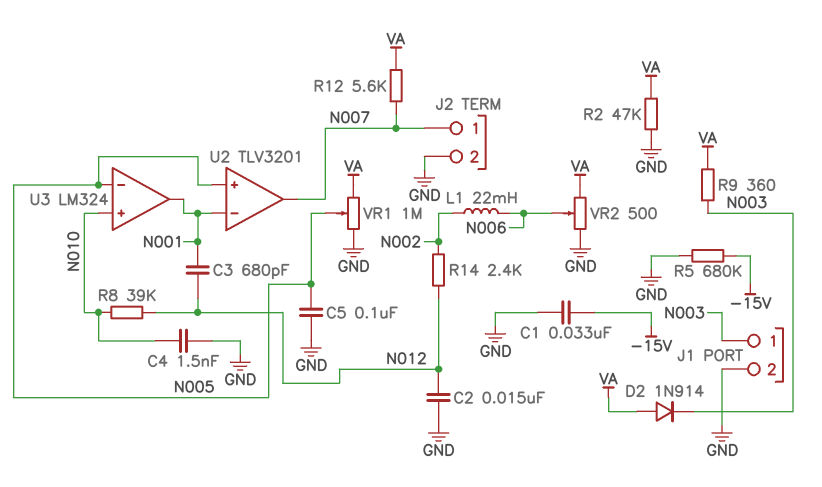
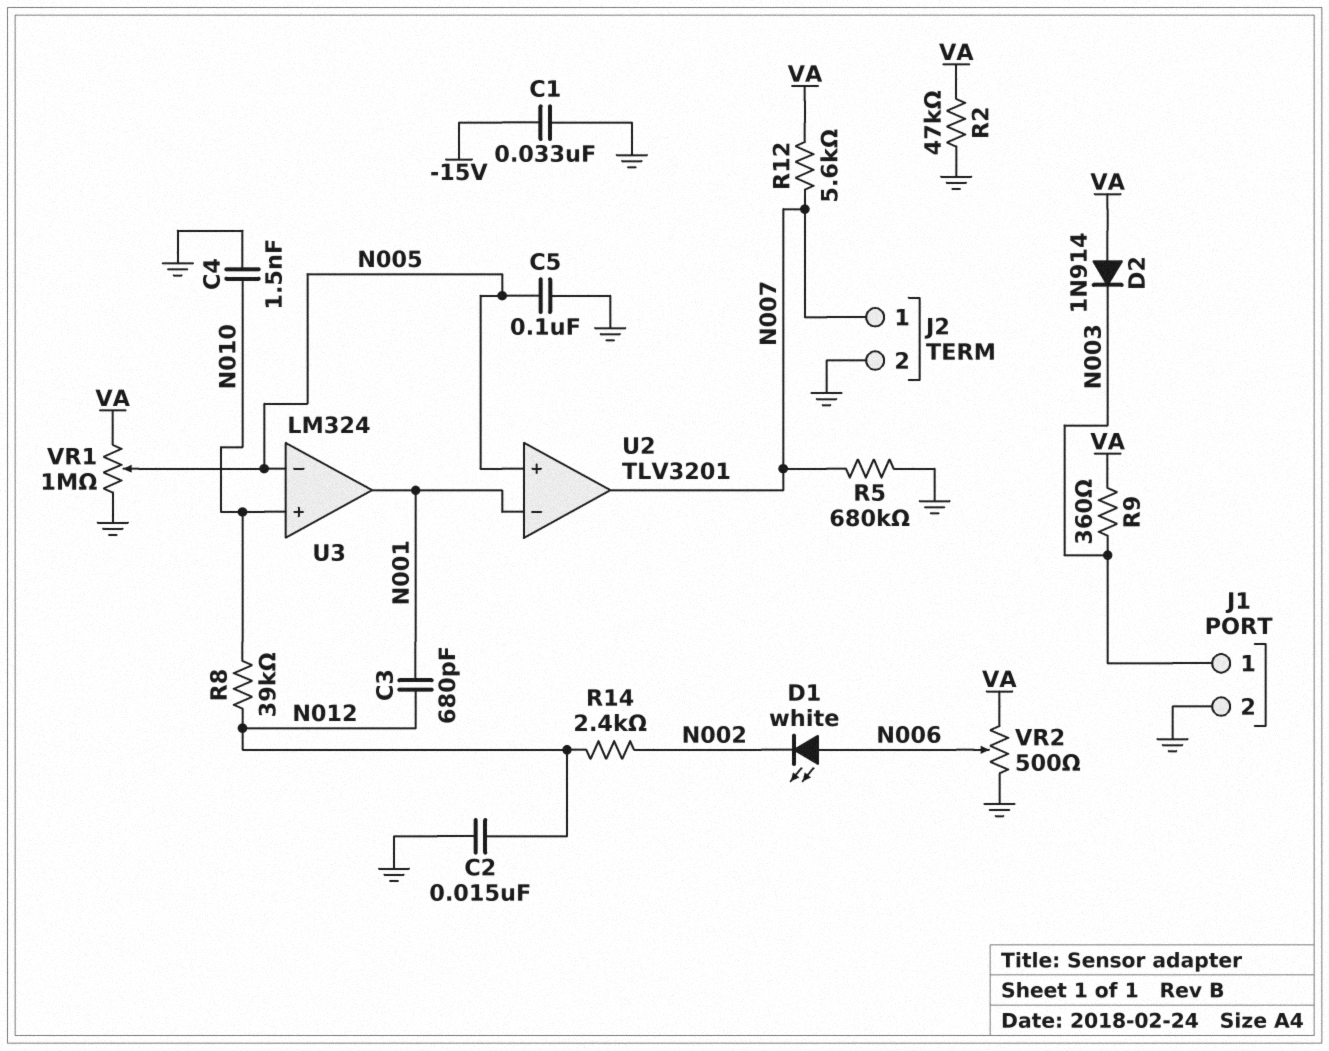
D1: none -> LED white (A N006, K N002)
L1: 22mH (N002, N006) -> none
R5: 680k (-15V, GND) -> 680k (GND, N007)

